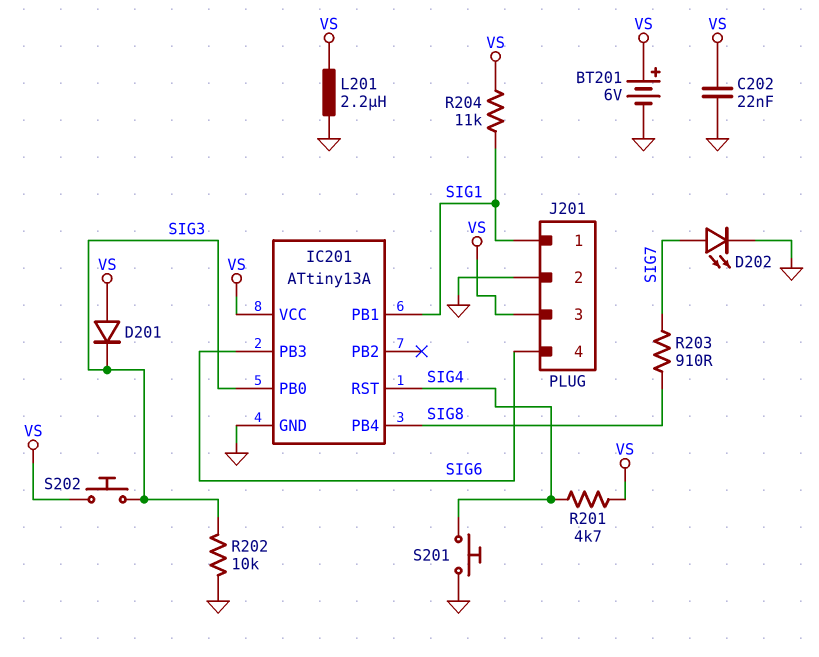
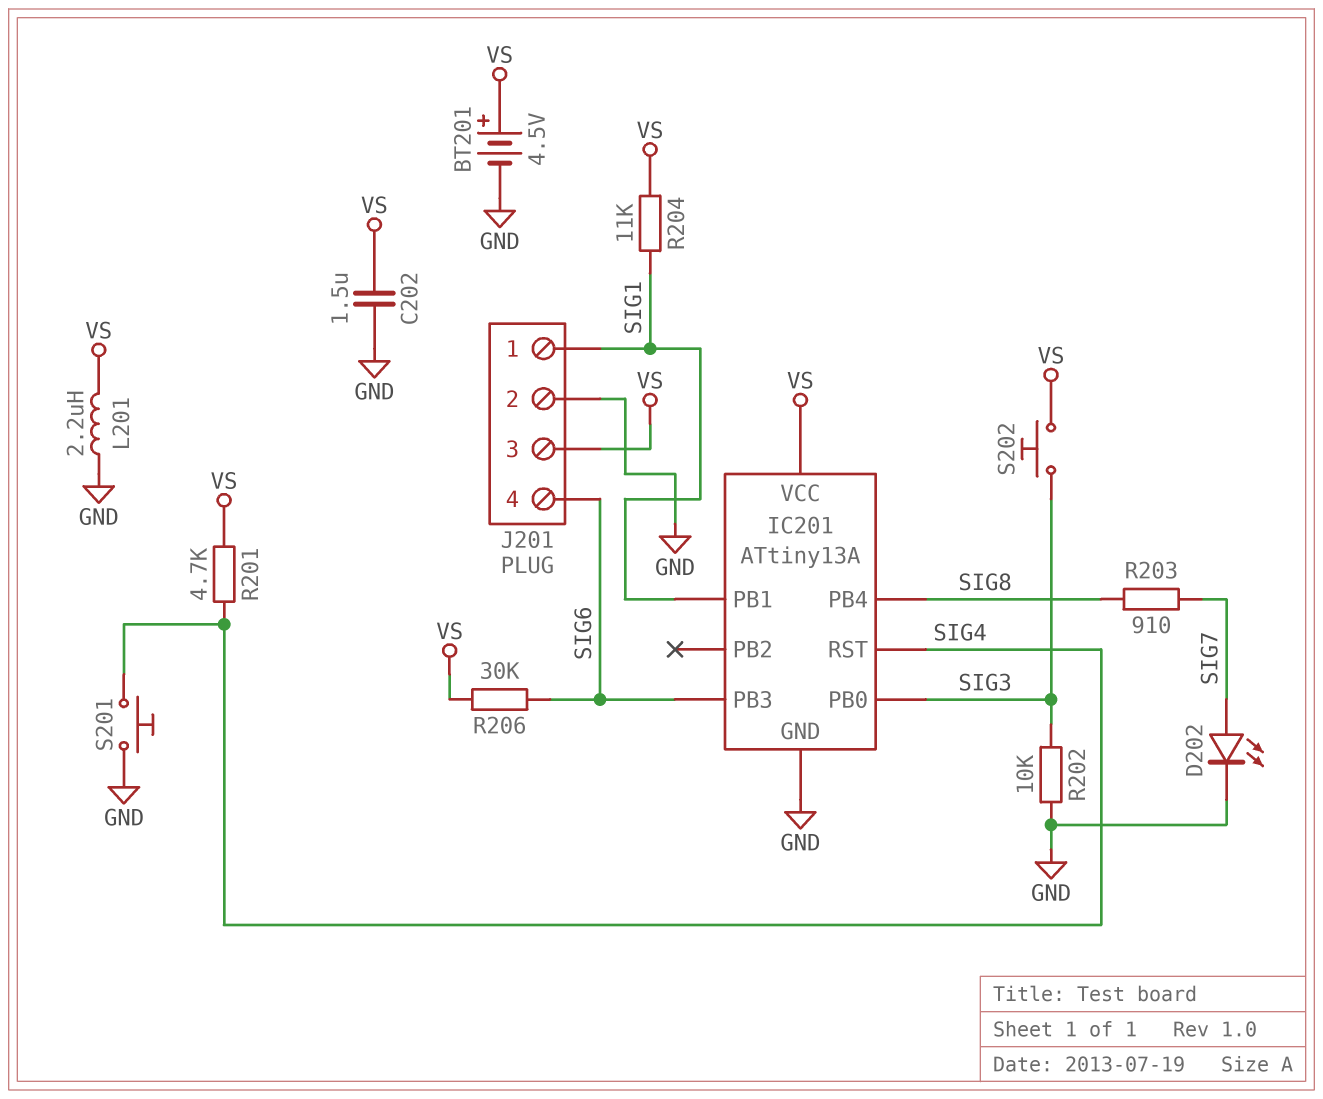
BT201: 6V (plus VS, minus GND) -> 4.5V (plus VS, minus GND)
C202: 22nF (GND, VS) -> 1.5uF (GND, VS)
D201: diode (A VS, K SIG3) -> none
R206: none -> 30k (SIG6, VS)

